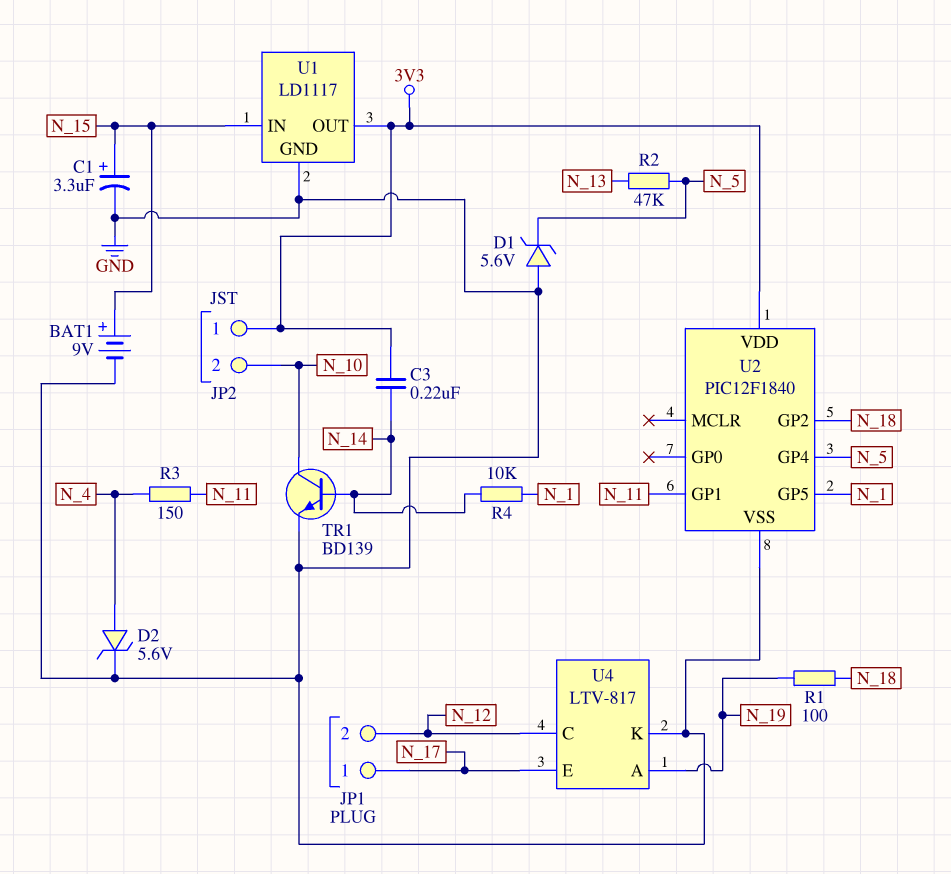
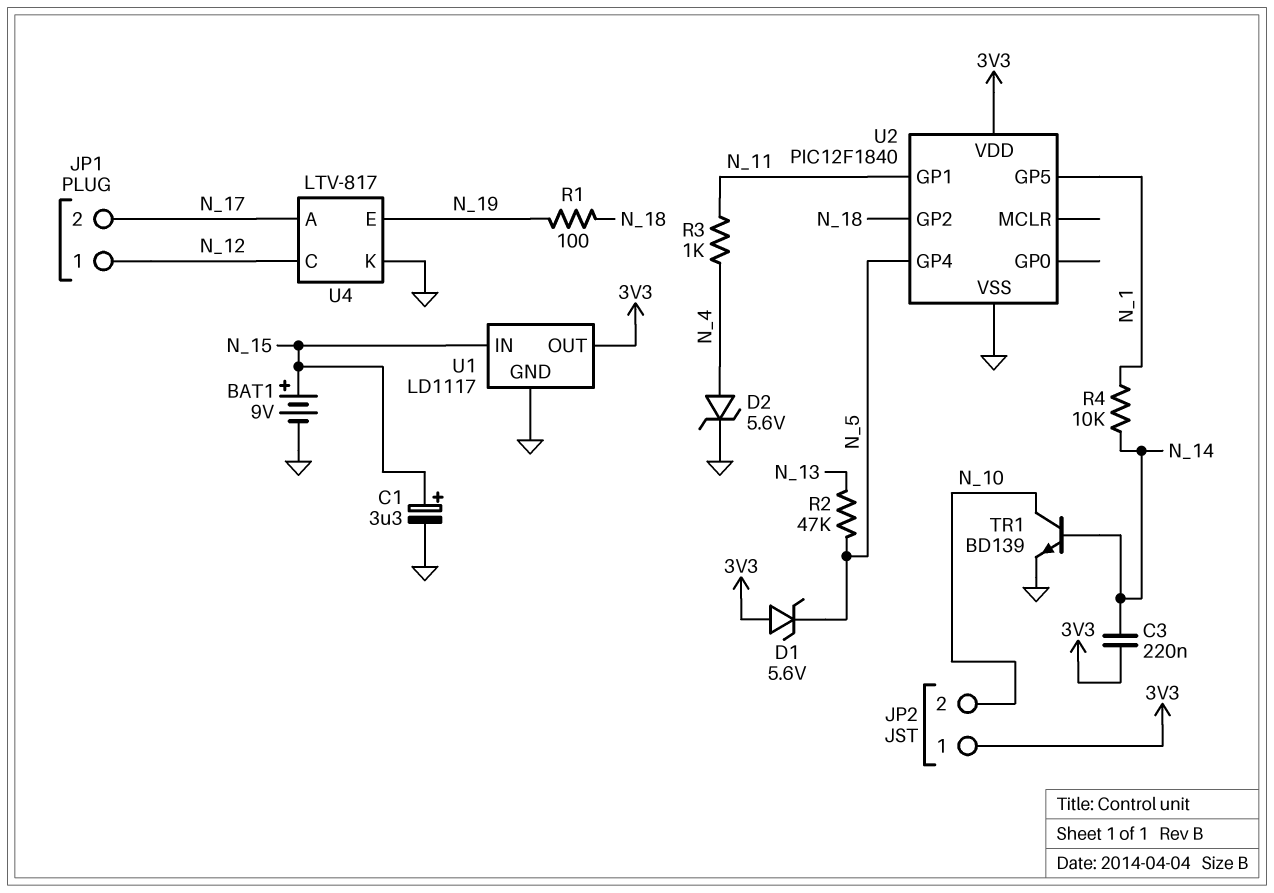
D1: zener 5.6V (A GND, K N_5) -> zener 5.6V (A 3V3, K N_5)
JP1 pin 1: N_17 -> N_12
JP1 pin 2: N_12 -> N_17
R3: 150 (N_4, N_11) -> 1k (N_4, N_11)
U4 pin A: N_19 -> N_17
U4 pin E: N_17 -> N_19

